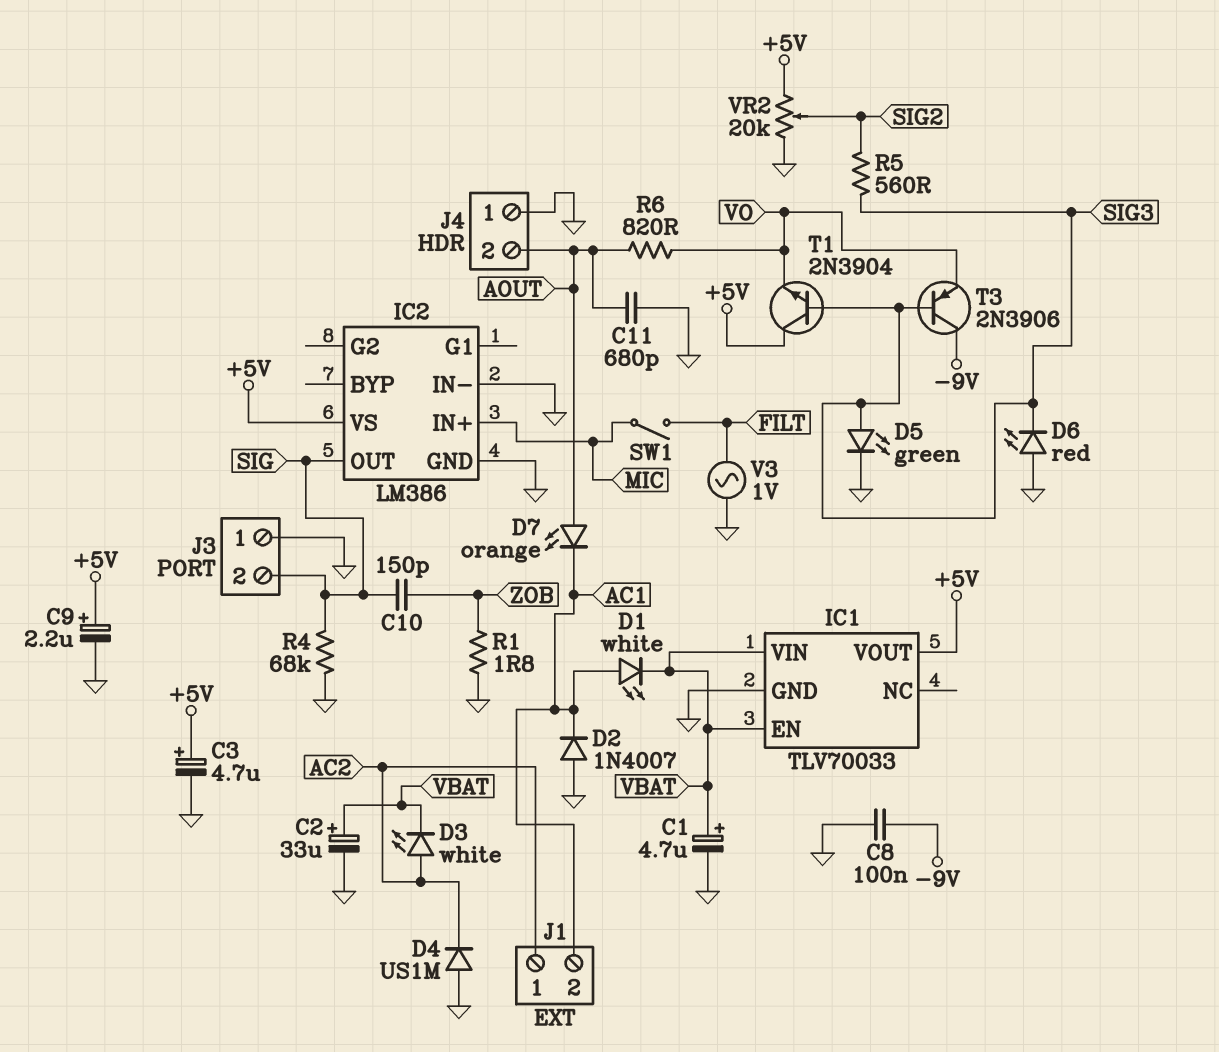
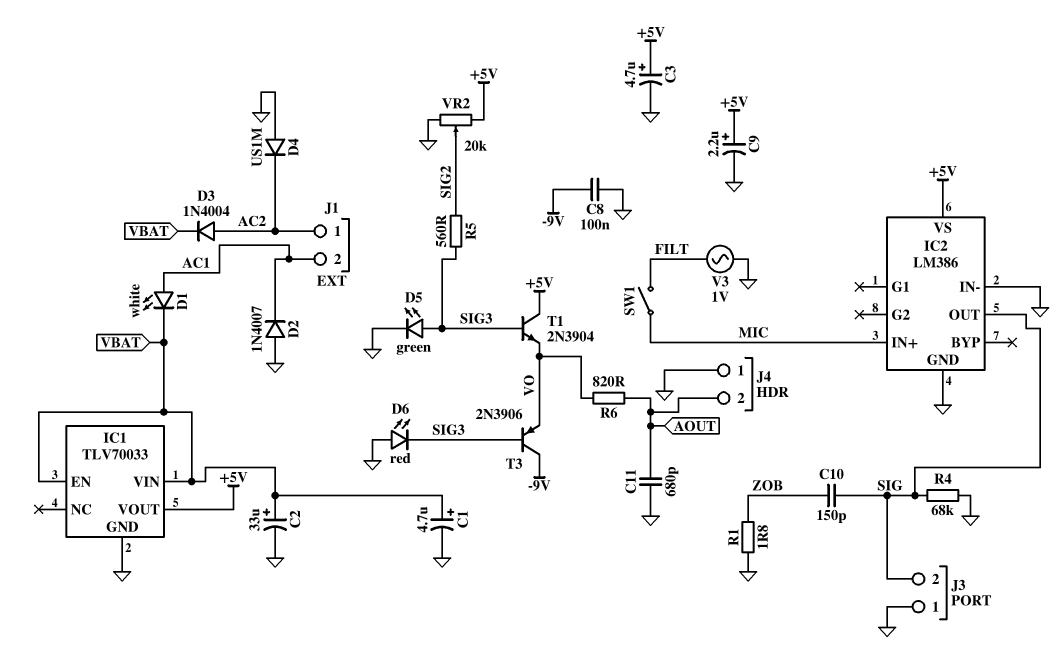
D3: LED white (A AC2, K VBAT) -> diode 1N4004 (A AC2, K VBAT)
D7: LED orange (A AOUT, K AC1) -> none

